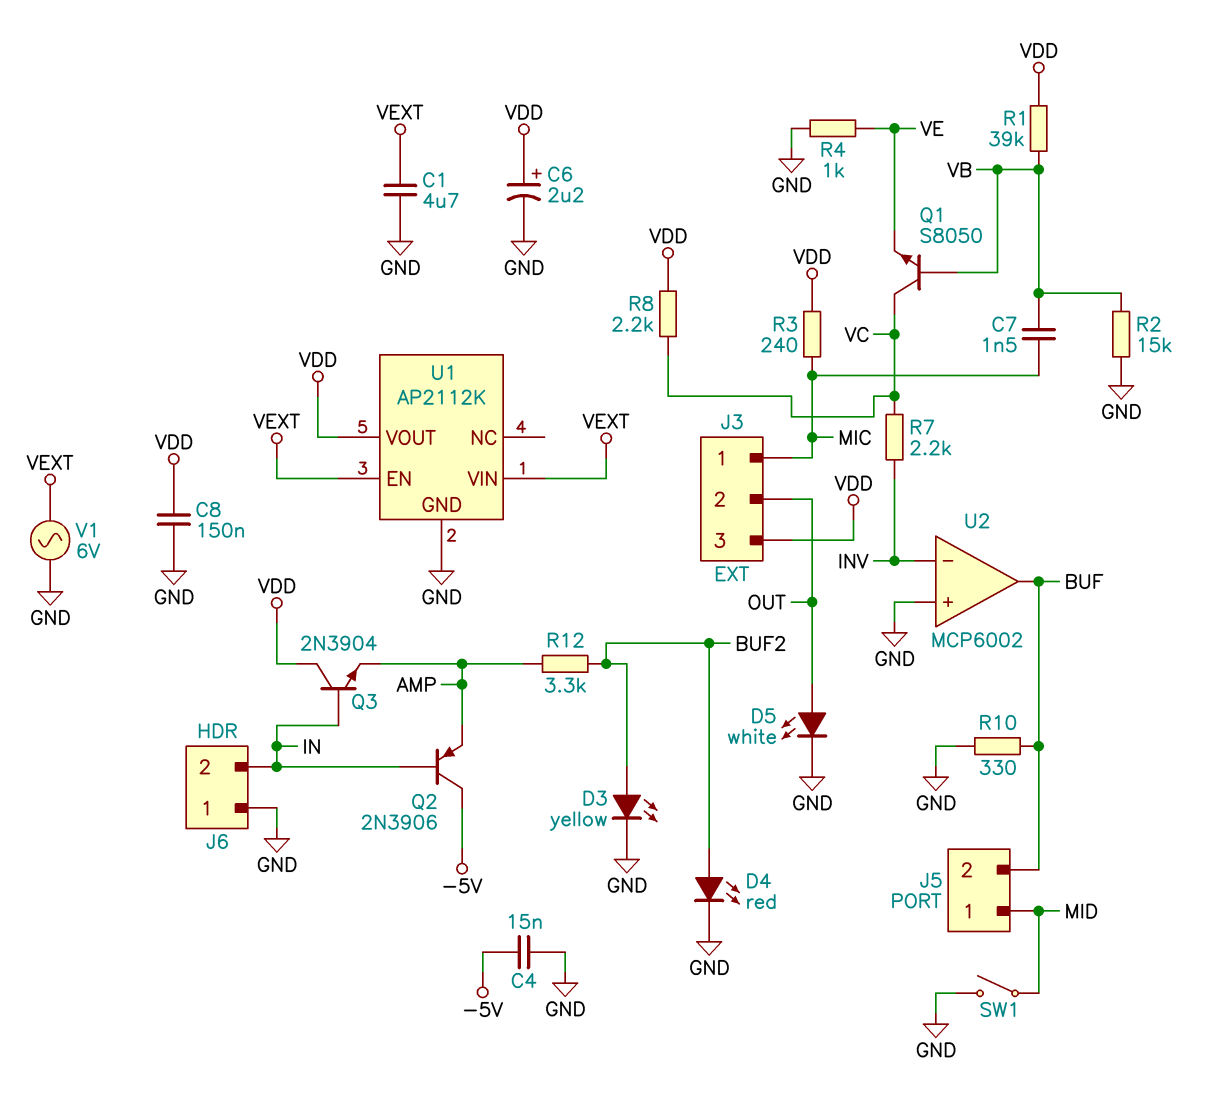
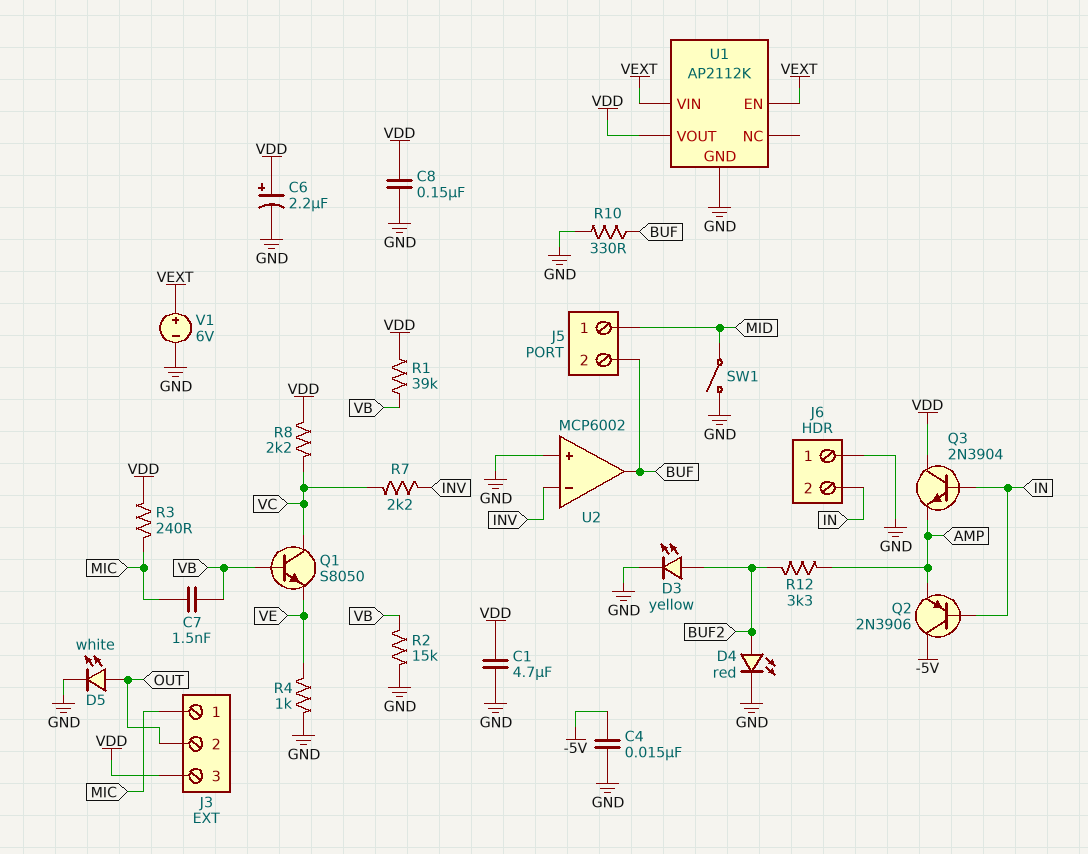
C1: 4.7uF (GND, VEXT) -> 4.7uF (GND, VDD)
V1: AC 6V (GND, VEXT) -> 6V (plus VEXT, minus GND)

